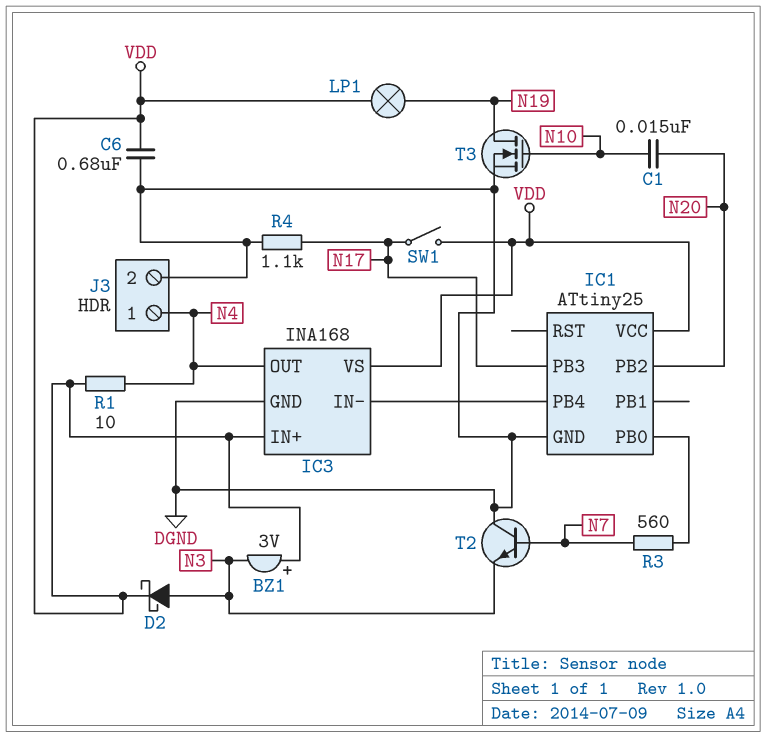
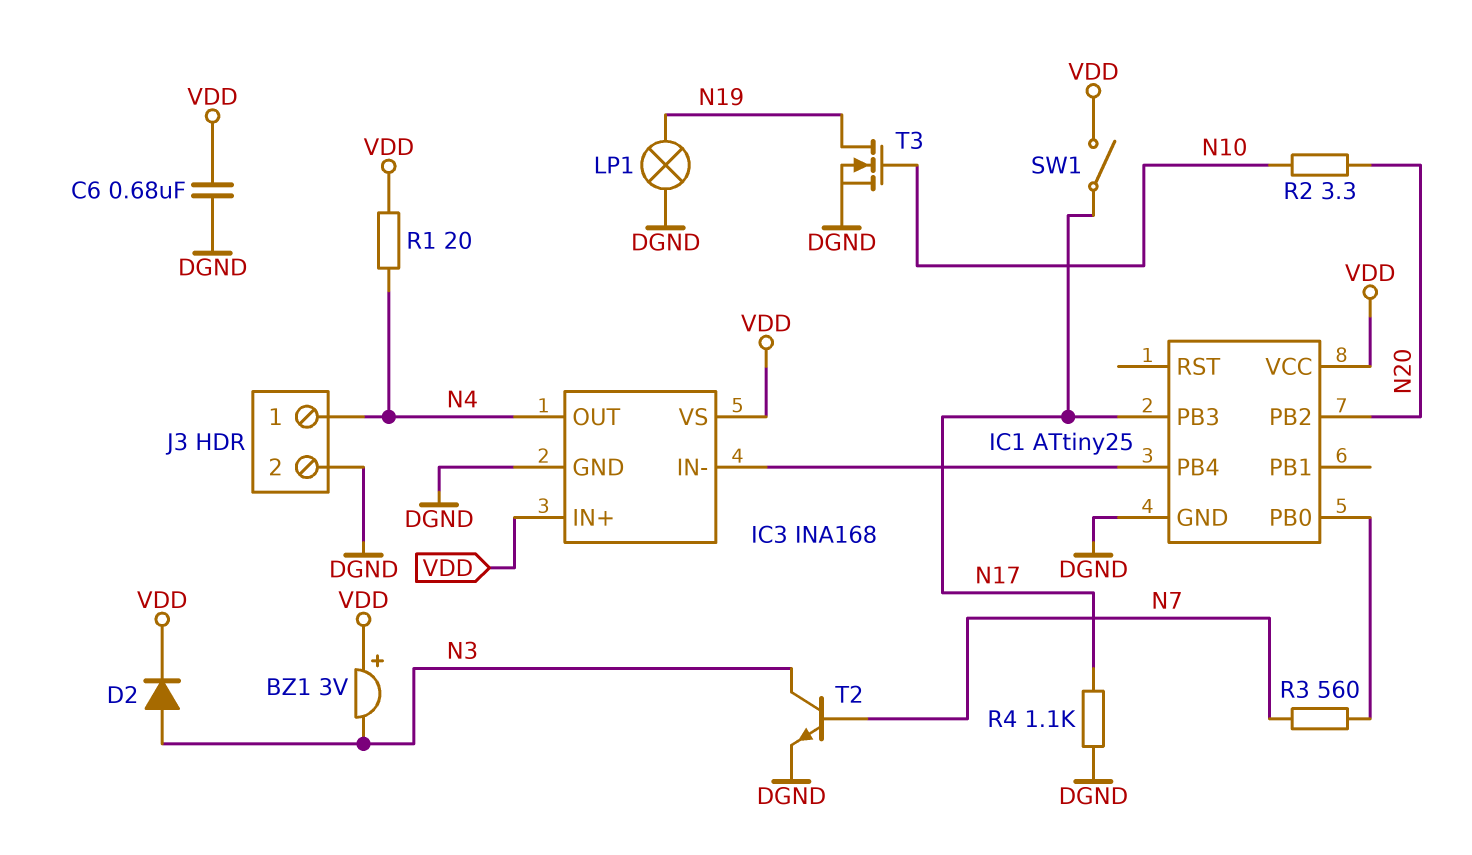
C1: 15nF (N10, N20) -> none
D2: schottky (A N3, K VDD) -> diode (A N3, K VDD)
LP1: lamp (N19, VDD) -> lamp (DGND, N19)
R1: 10 (N4, VDD) -> 20 (N4, VDD)
R2: none -> 3.3 (N10, N20)
T2: NPN (B N7, C DGND, E N3) -> NPN (B N7, C N3, E DGND)

